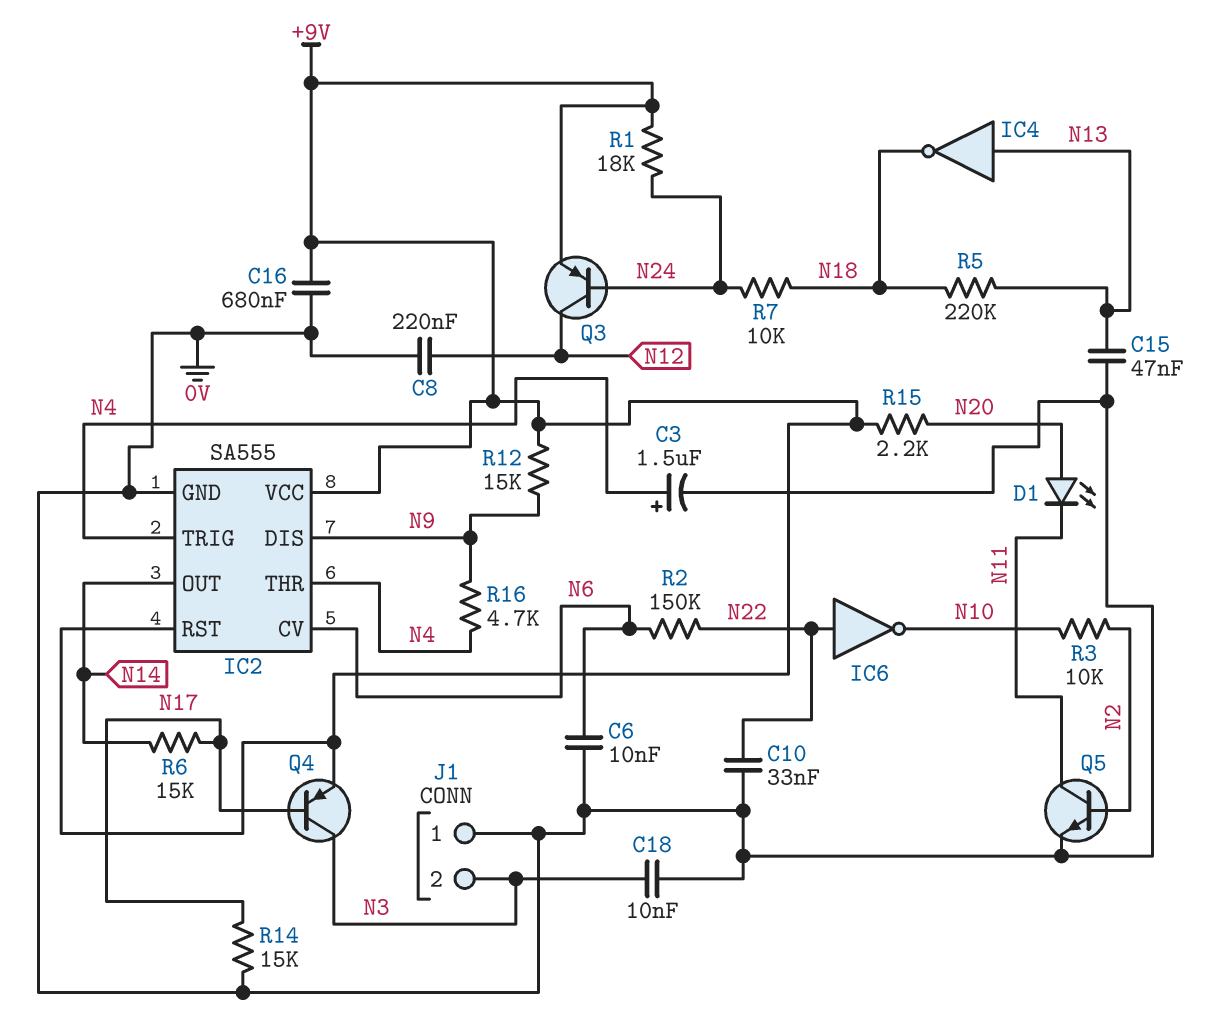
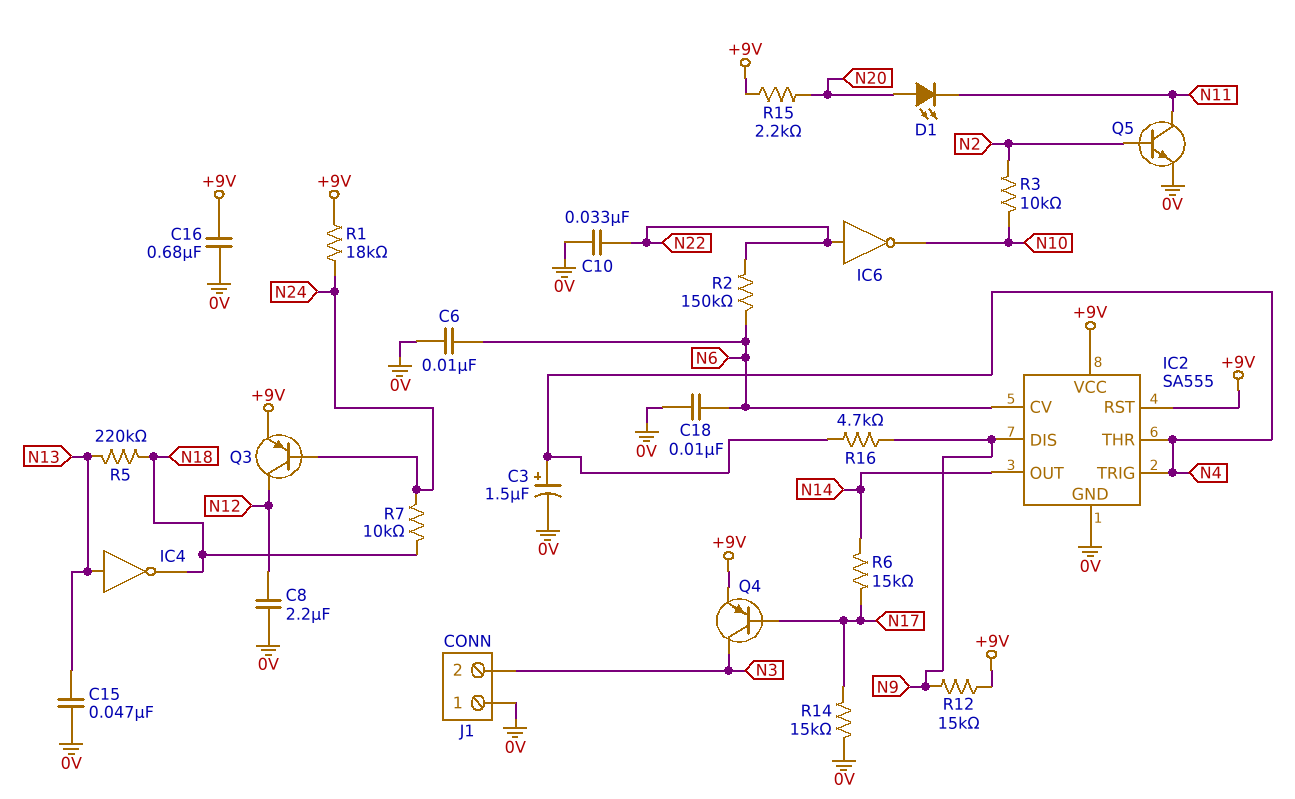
C8: 220nF (0V, N12) -> 2.2uF (0V, N12)
C18: 10nF (0V, N3) -> 10nF (0V, N6)

